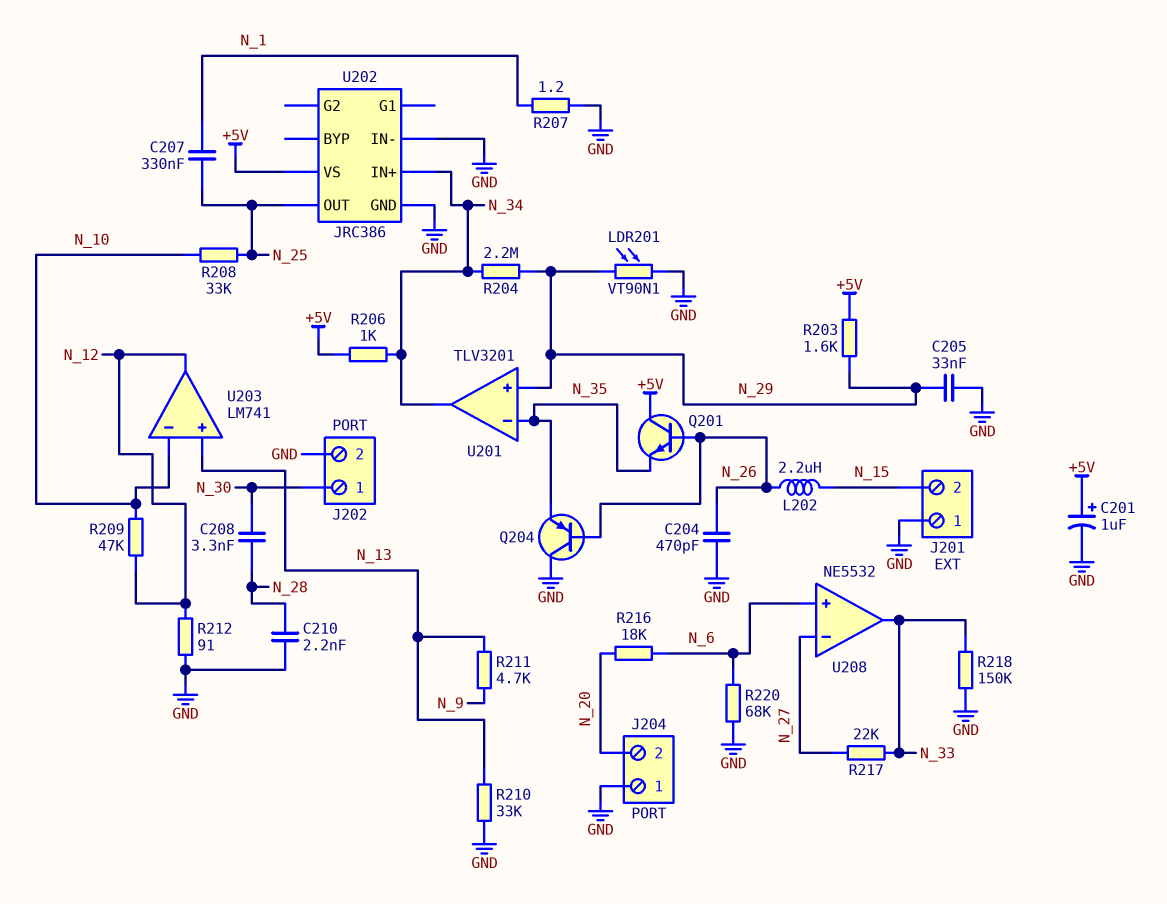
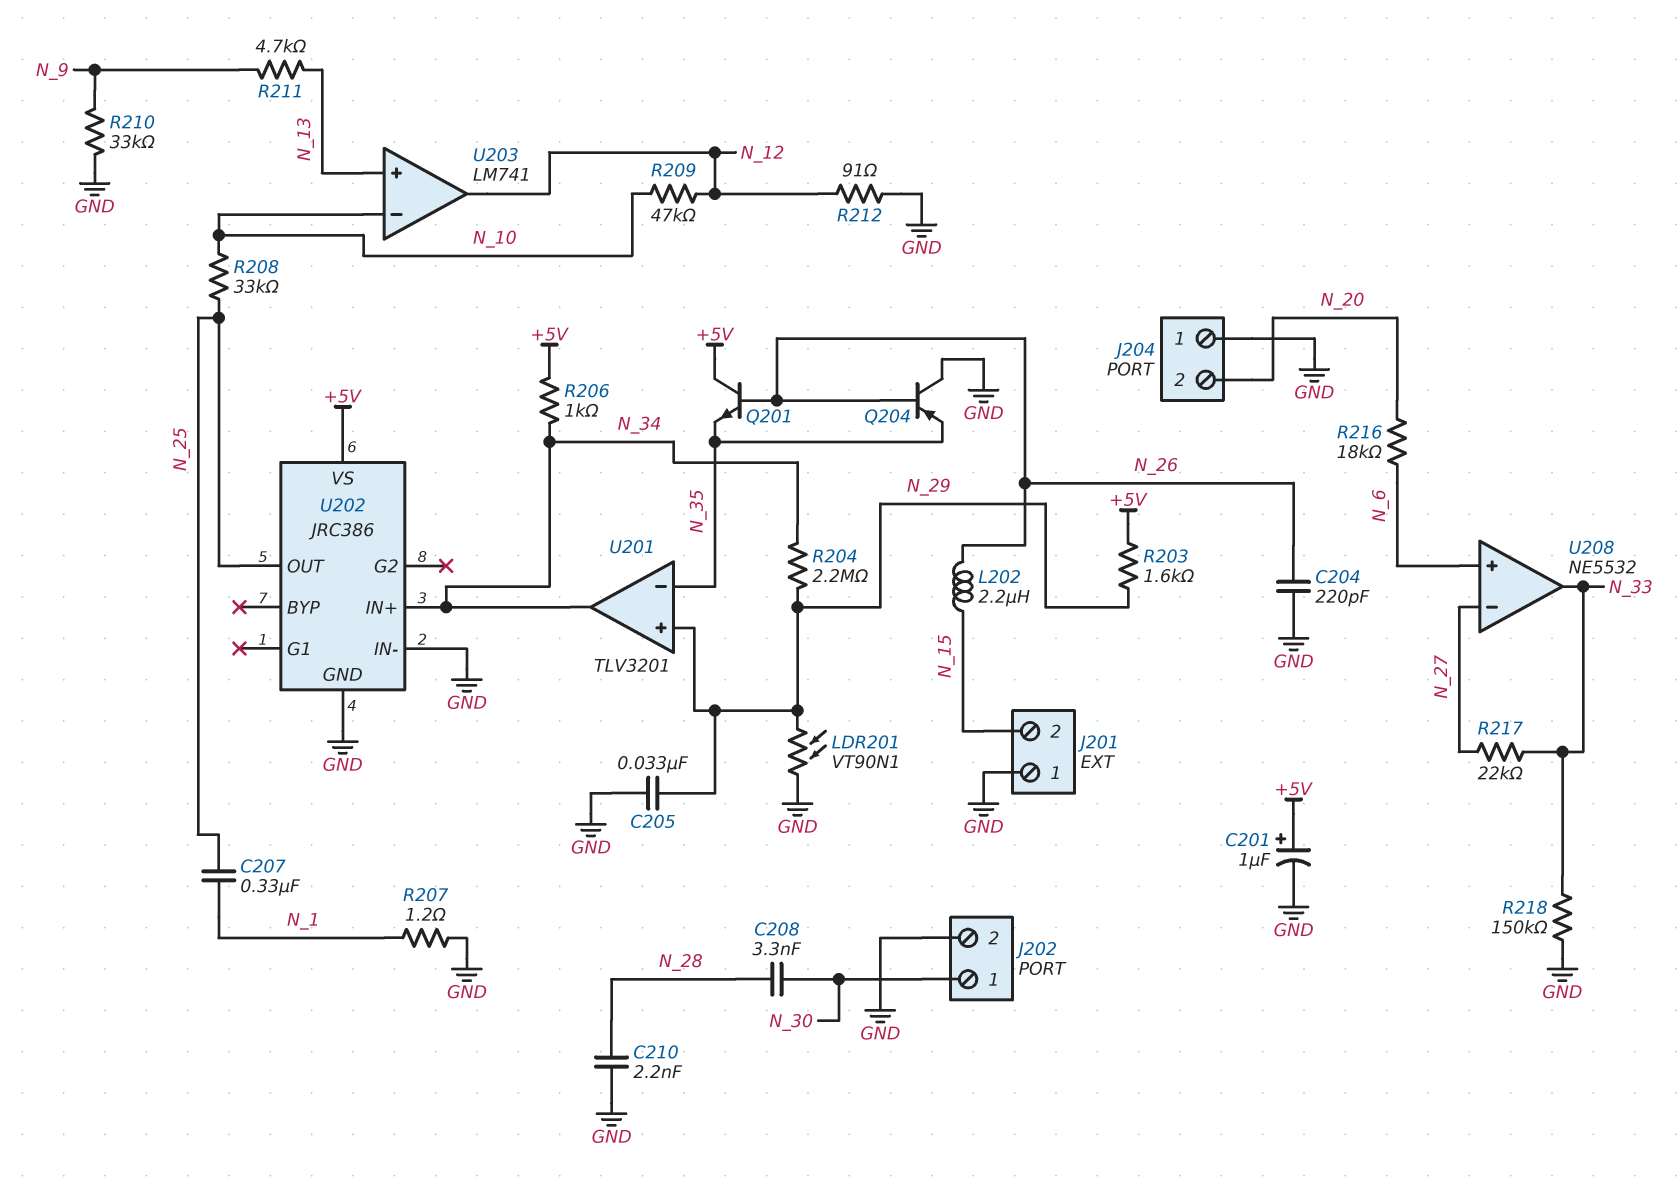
C204: 470pF (GND, N_26) -> 220pF (GND, N_26)
R210: 33k (GND, N_13) -> 33k (GND, N_9)
R220: 68k (GND, N_6) -> none

